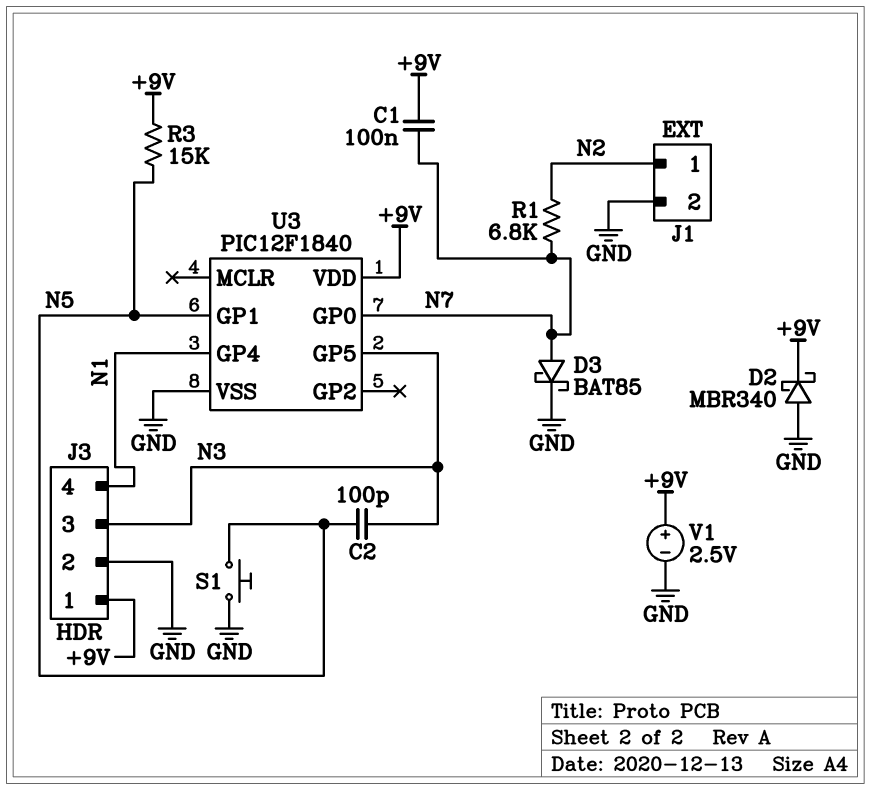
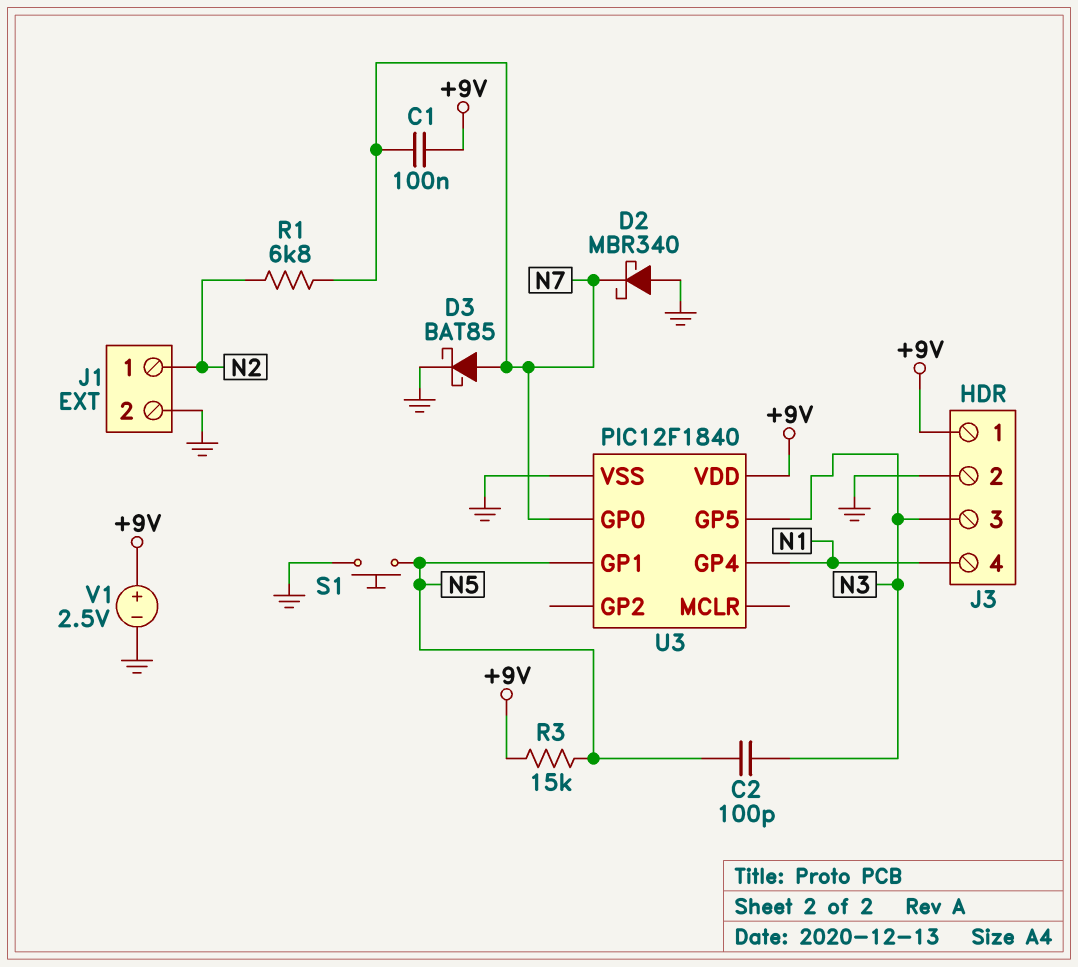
D2: schottky MBR340 (A GND, K +9V) -> schottky MBR340 (A GND, K N7)

